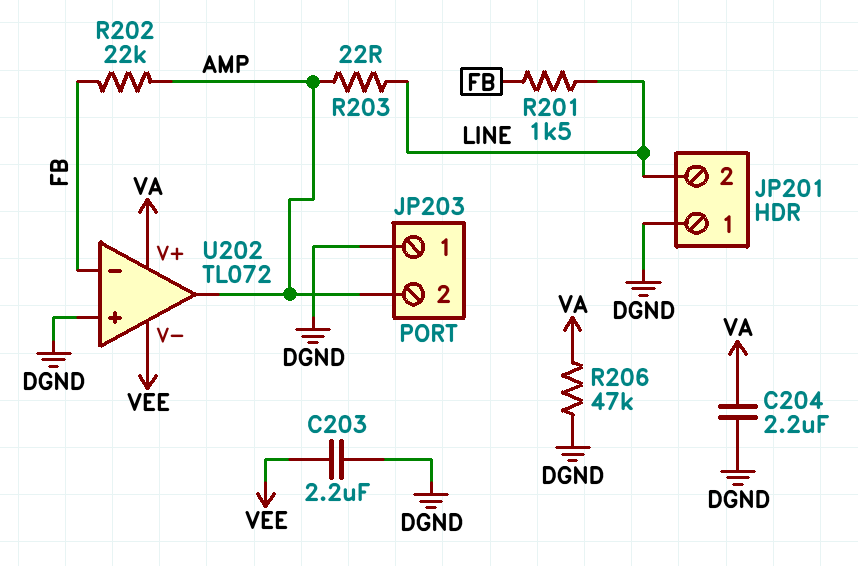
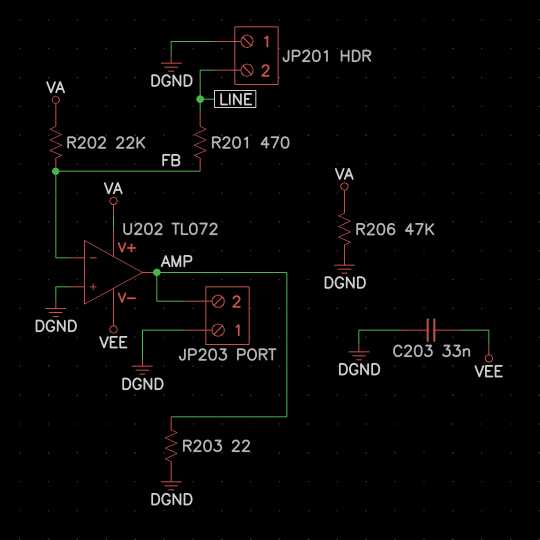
C203: 2.2uF (DGND, VEE) -> 33nF (DGND, VEE)
C204: 2.2uF (DGND, VA) -> none
R201: 1.5k (FB, LINE) -> 470 (FB, LINE)
R202: 22k (AMP, FB) -> 22k (FB, VA)
R203: 22 (AMP, LINE) -> 22 (AMP, DGND)

